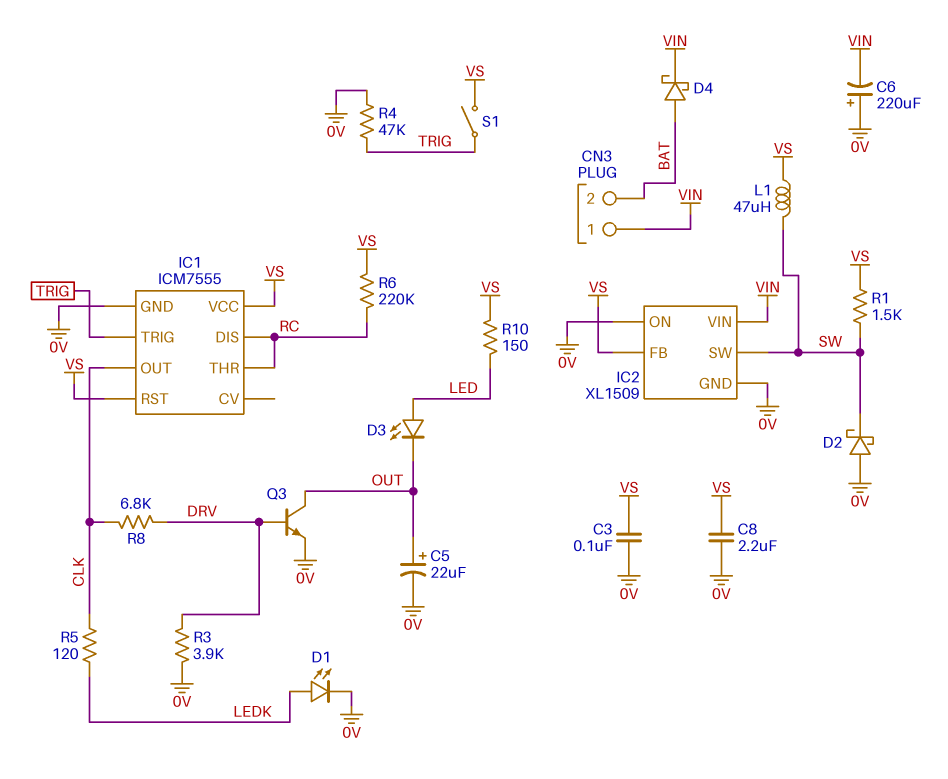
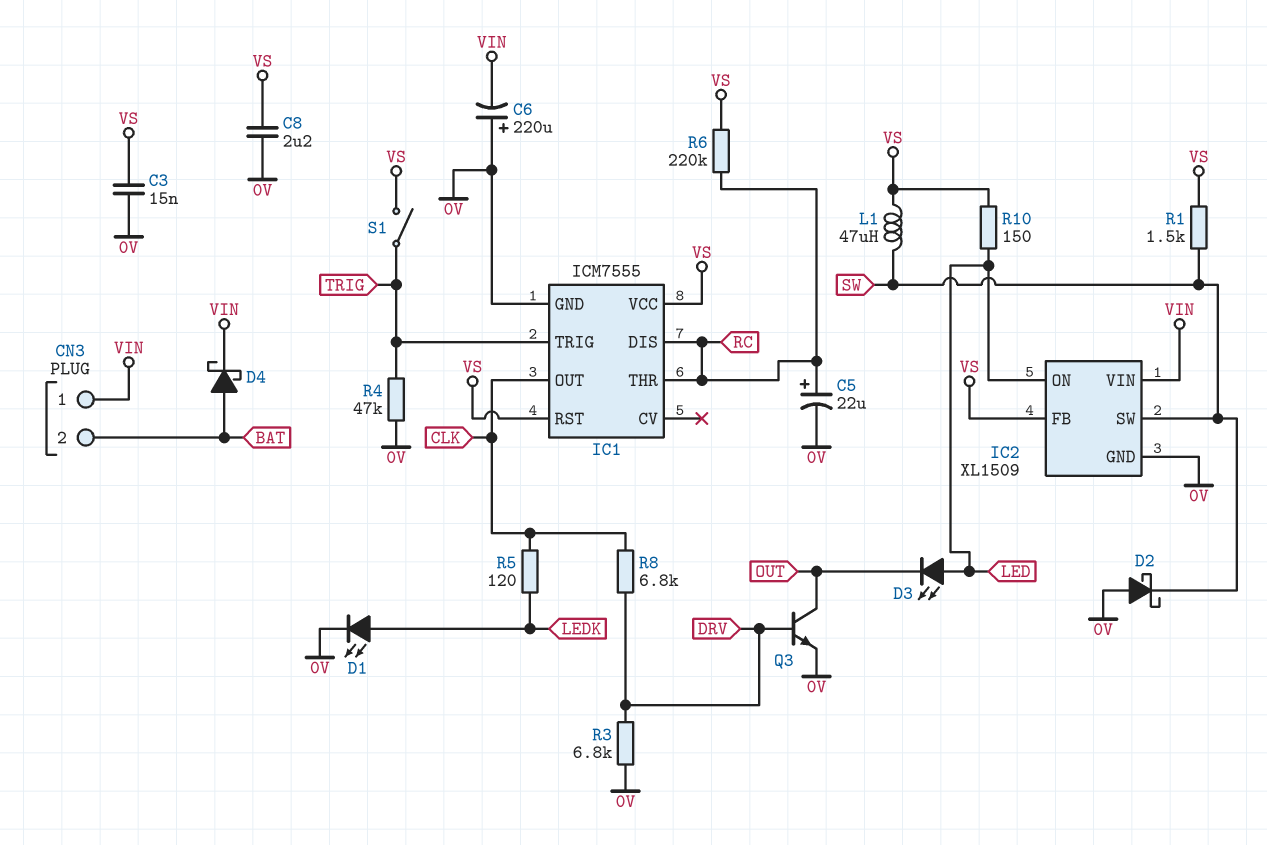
C3: 100nF (0V, VS) -> 15nF (0V, VS)
C5: 22uF (plus OUT, minus 0V) -> 22uF (plus RC, minus 0V)
IC2 pin ON: 0V -> LED
R3: 3.9k (0V, DRV) -> 6.8k (0V, DRV)

